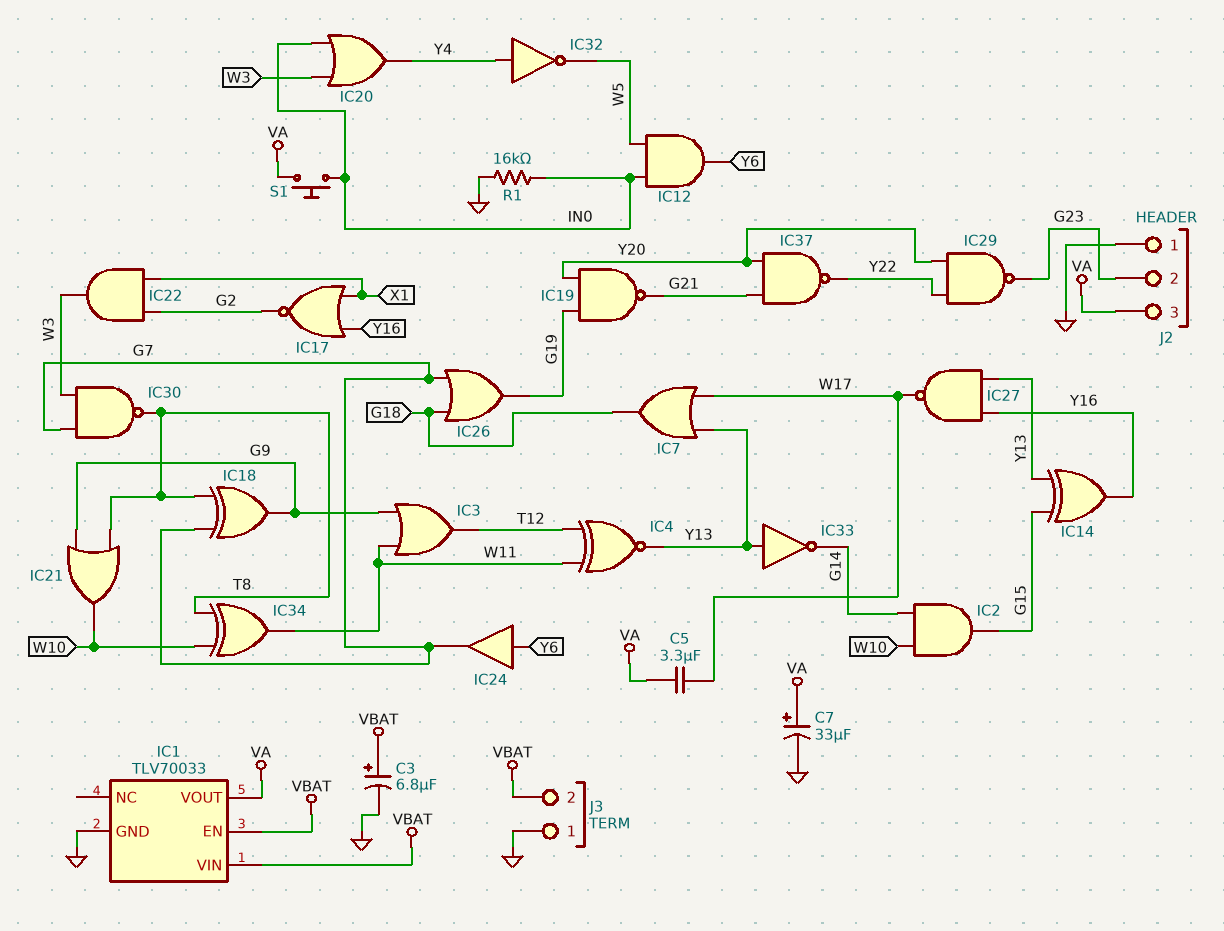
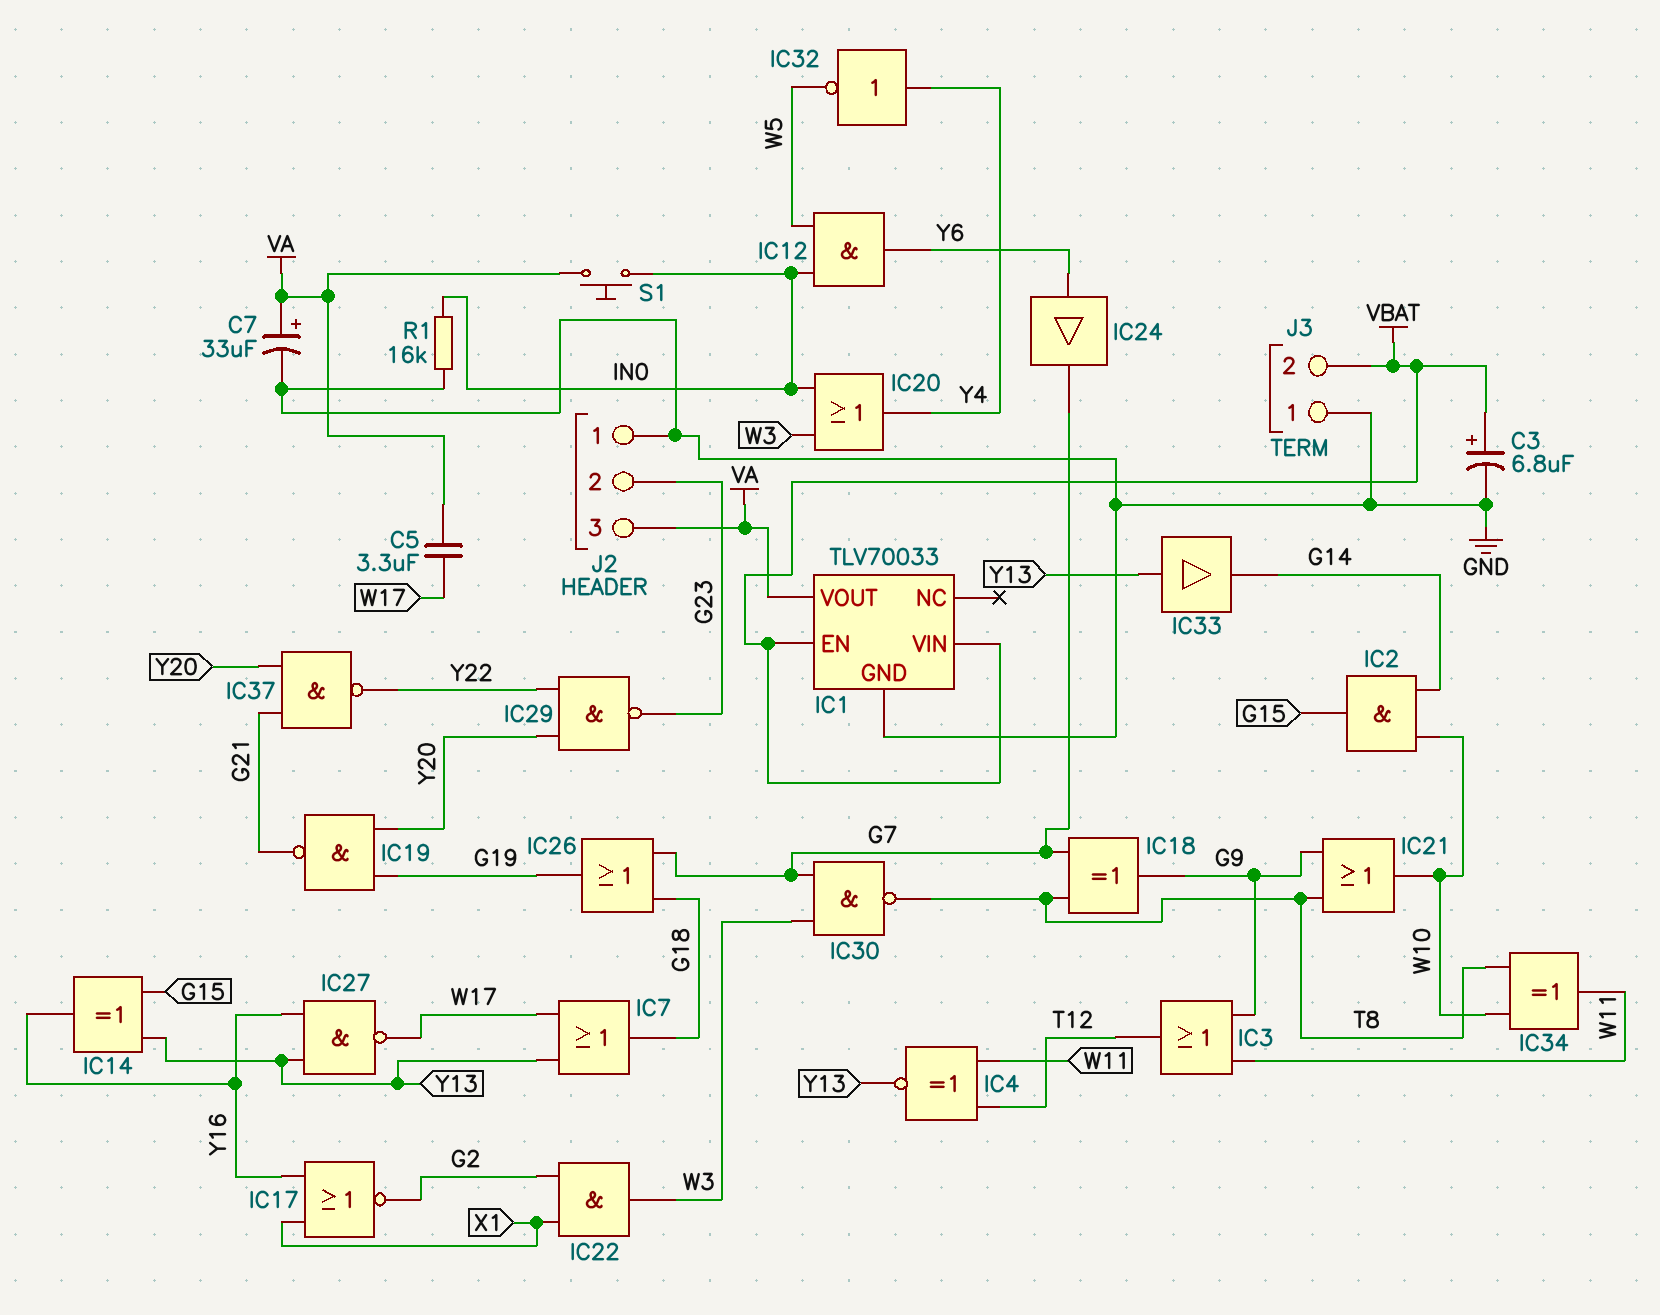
IC33: NOT (in Y13, out G14) -> buffer (in Y13, out G14)

